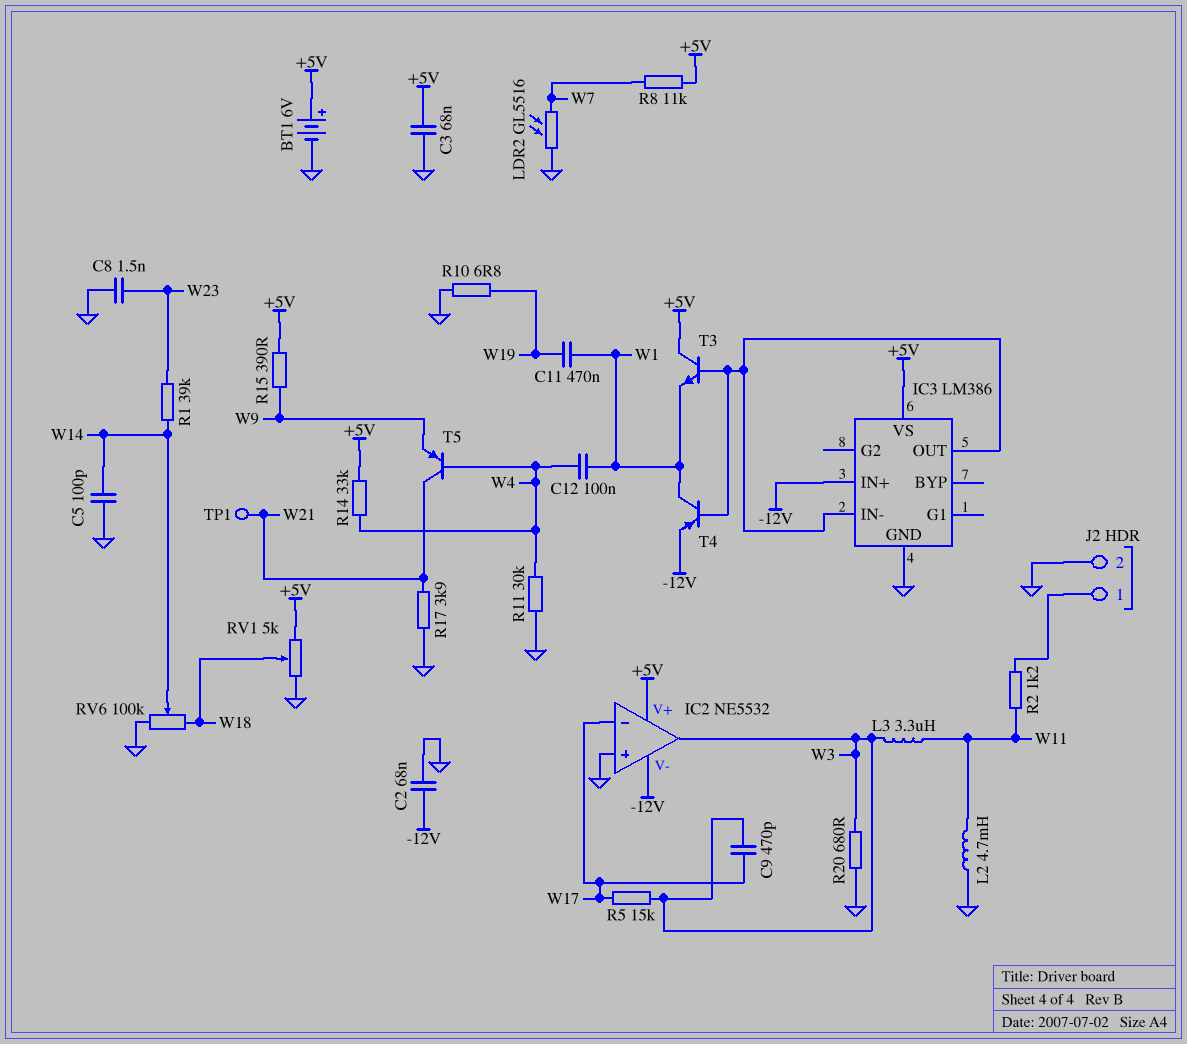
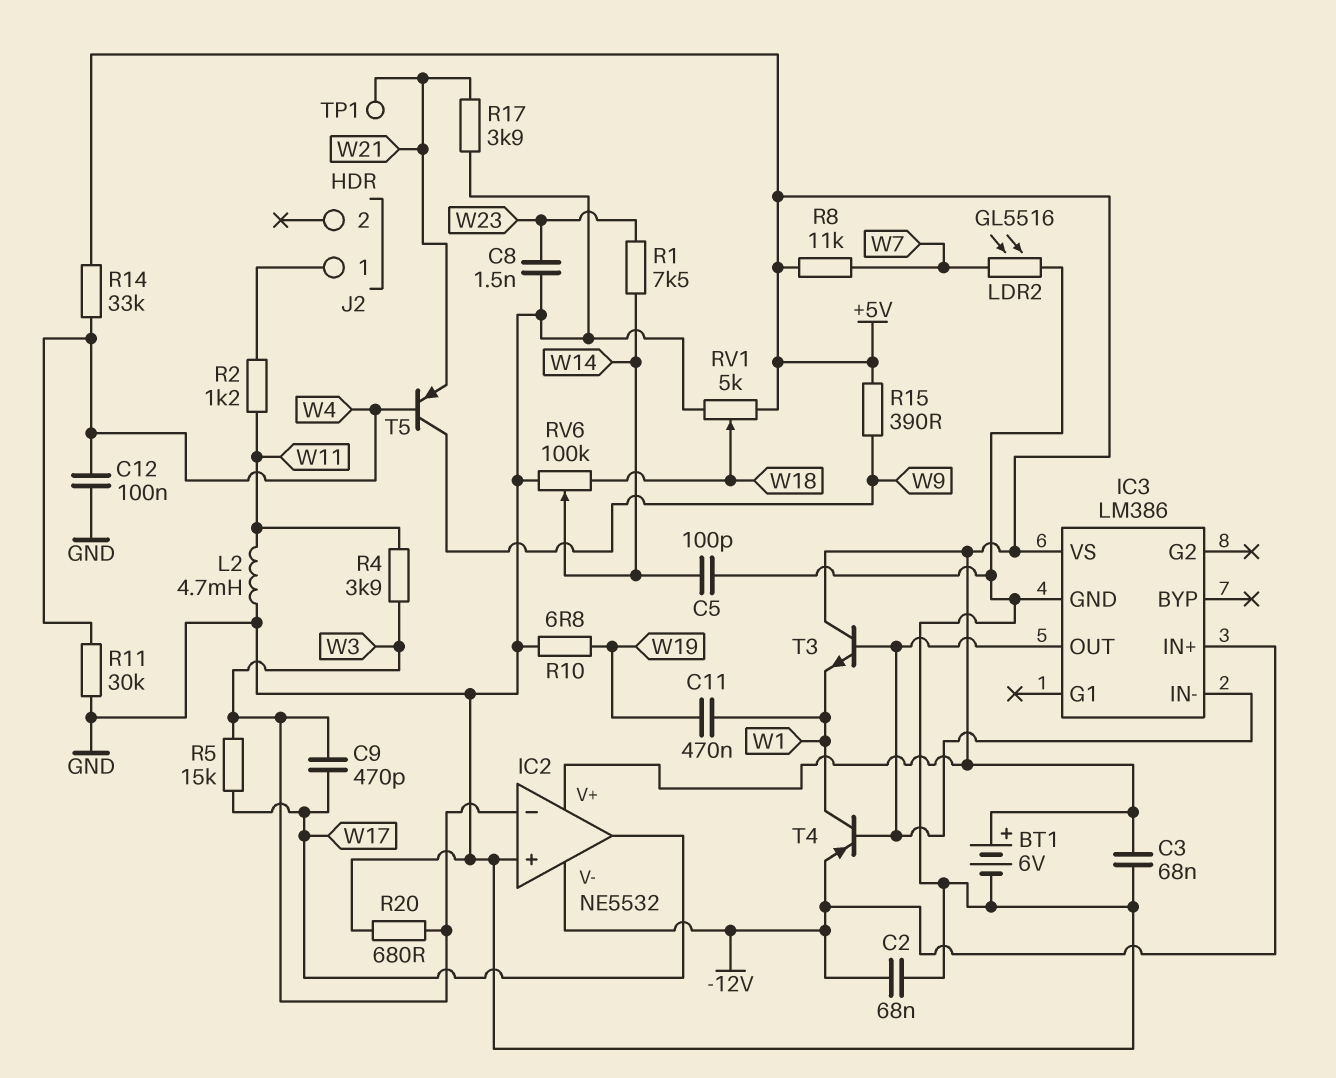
C12: 100nF (W1, W4) -> 100nF (GND, W4)
IC2 pin in-: W17 -> W3
IC2 pin out: W3 -> W17
J2 pin 2: GND -> none
L3: 3.3uH (W3, W11) -> none
R1: 39k (W14, W23) -> 7.5k (W14, W23)
R4: none -> 3.9k (W3, W11)
T5: PNP (B W4, C W21, E W9) -> PNP (B W4, C W9, E W21)

